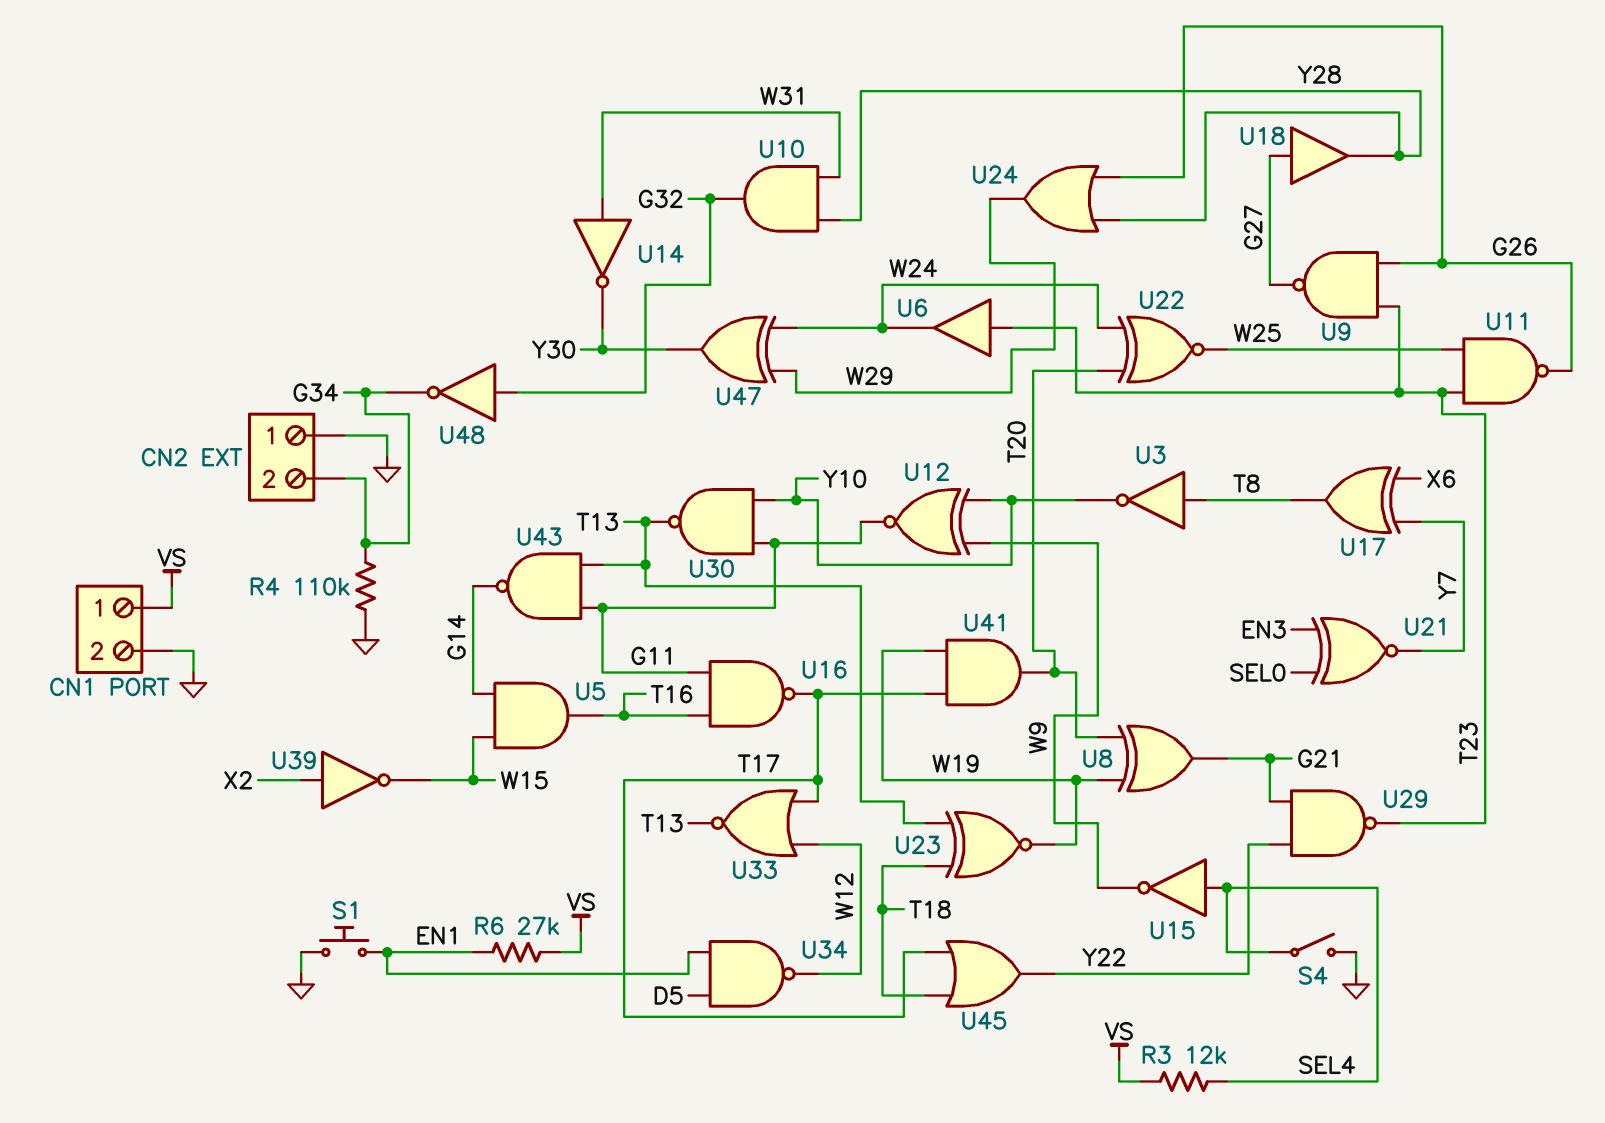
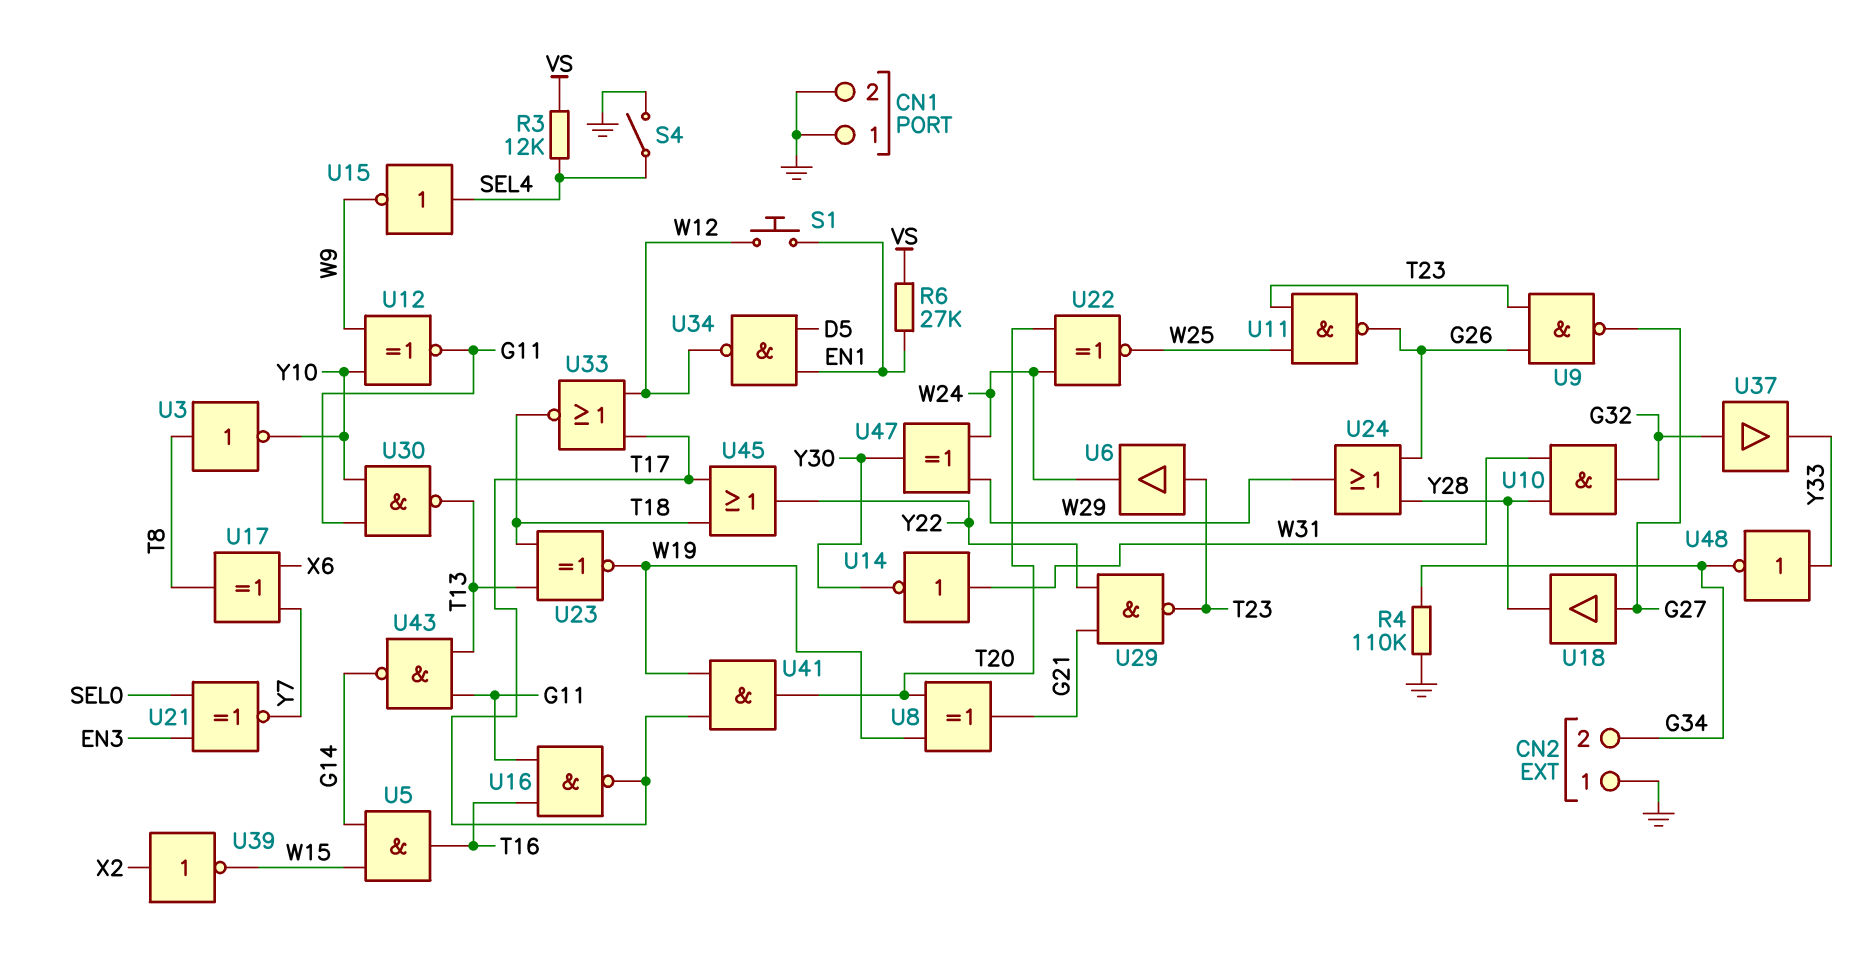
CN1 pin 1: VS -> GND
S1: button (EN1, GND) -> button (EN1, W12)
U33: NOR (in T17, in W12, out T13) -> NOR (in T17, in W12, out T18)
U37: none -> buffer (in G32, out Y33)
U48: NOT (in G32, out G34) -> NOT (in Y33, out G34)

